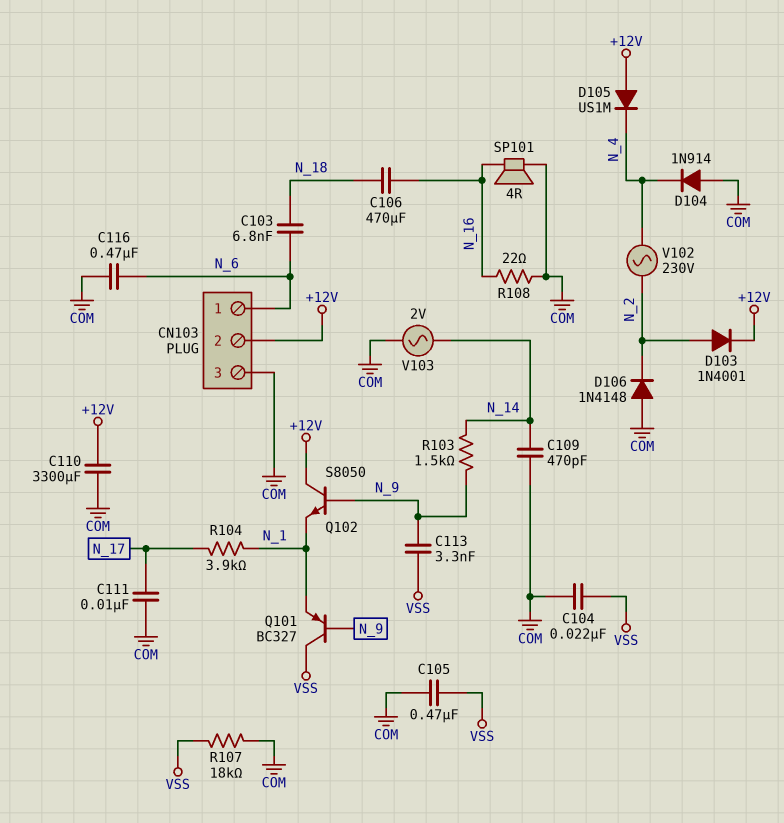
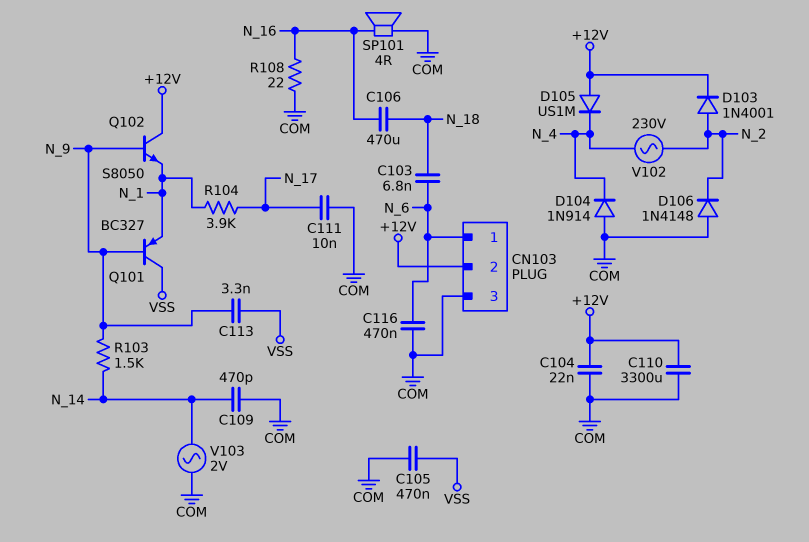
C104: 22nF (COM, VSS) -> 22nF (+12V, COM)
R107: 18k (COM, VSS) -> none

